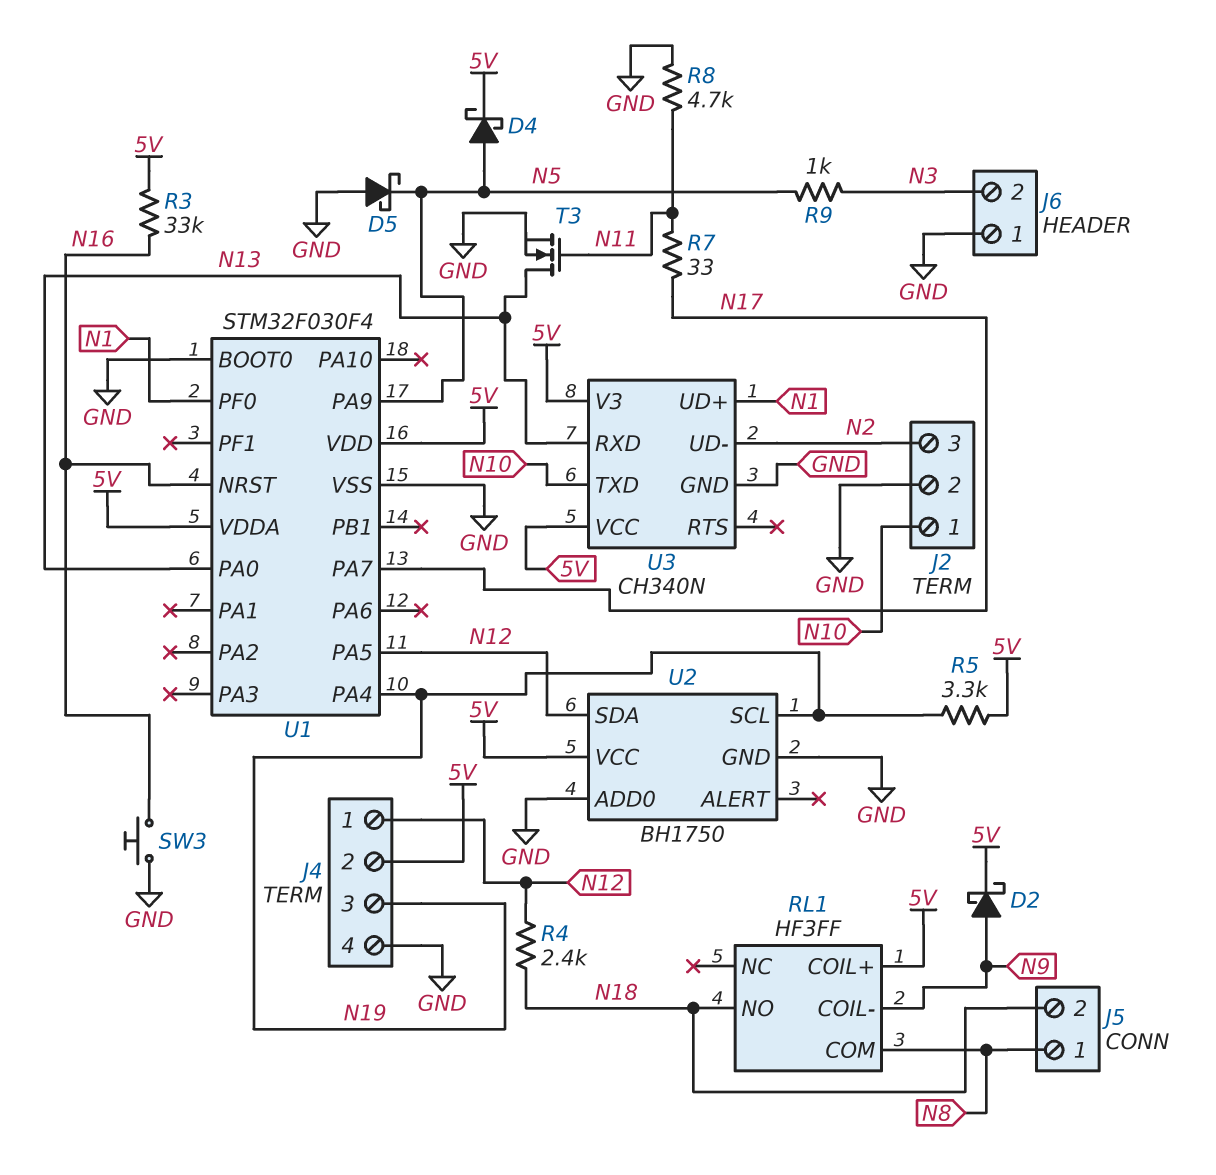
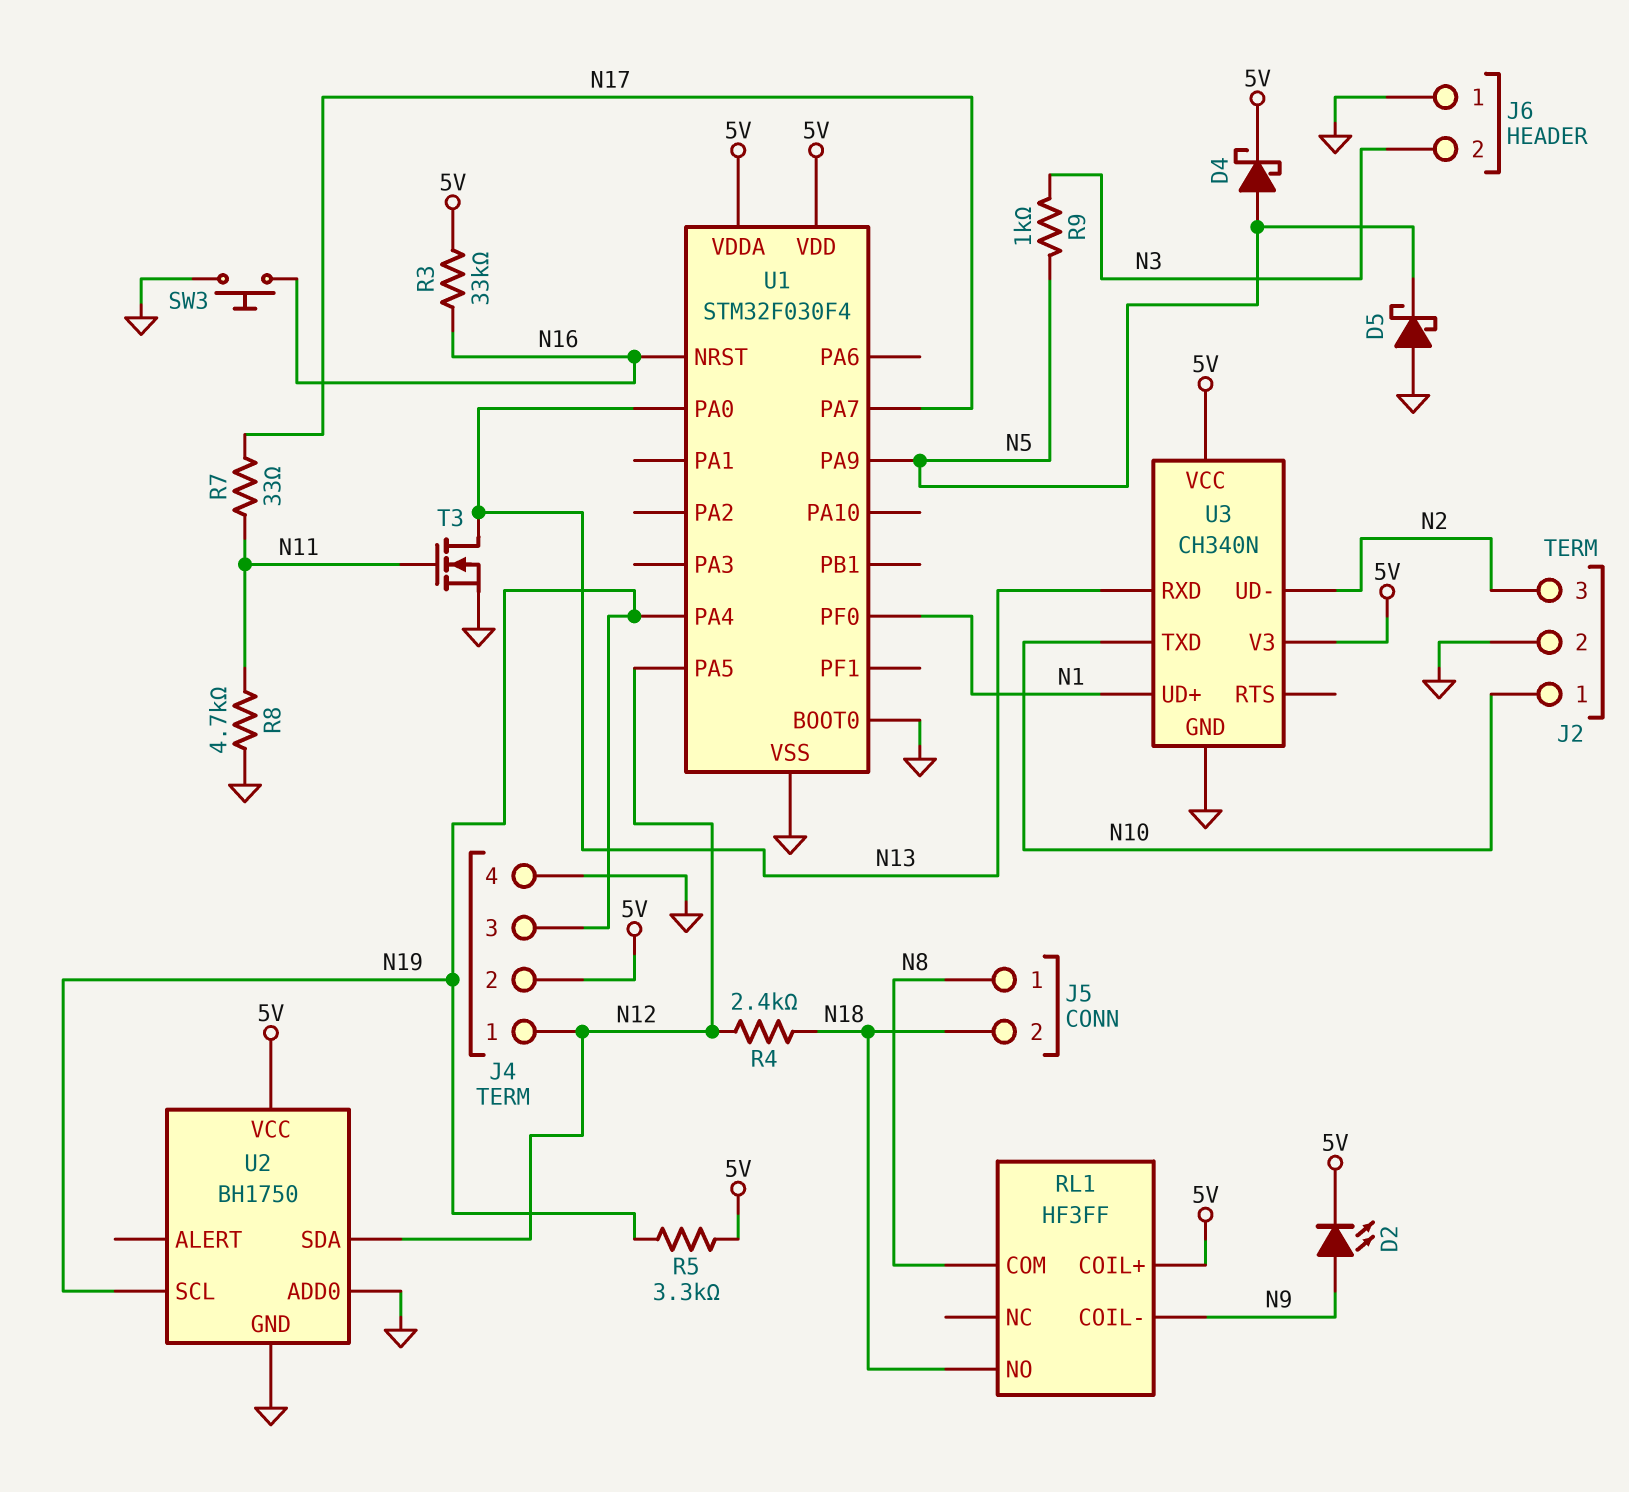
D2: schottky (A N9, K 5V) -> LED (A N9, K 5V)

